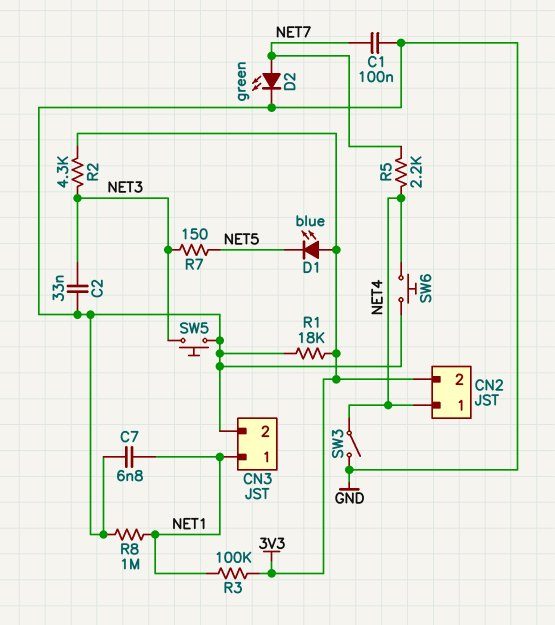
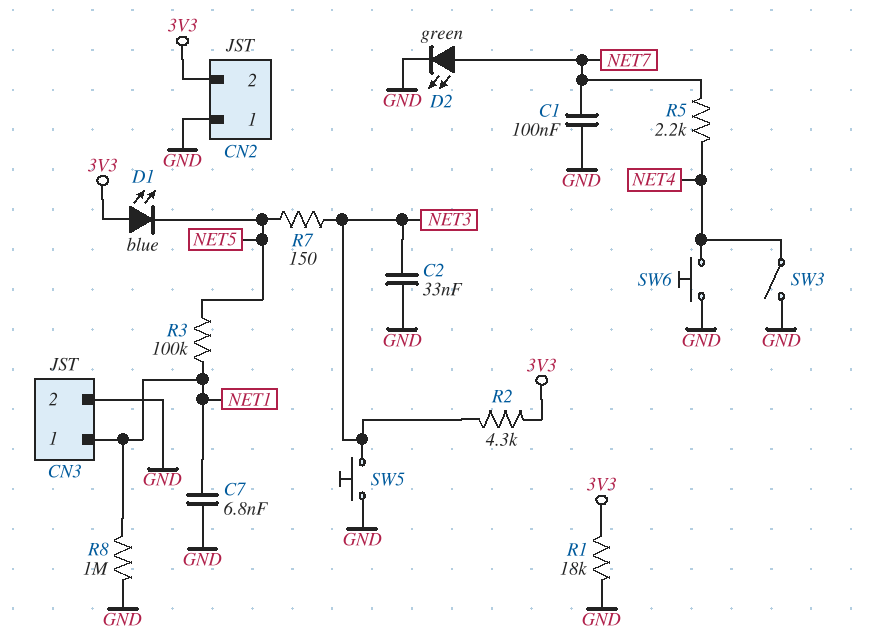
CN2 pin 1: NET4 -> GND
R3: 100k (3V3, NET1) -> 100k (NET1, NET5)

